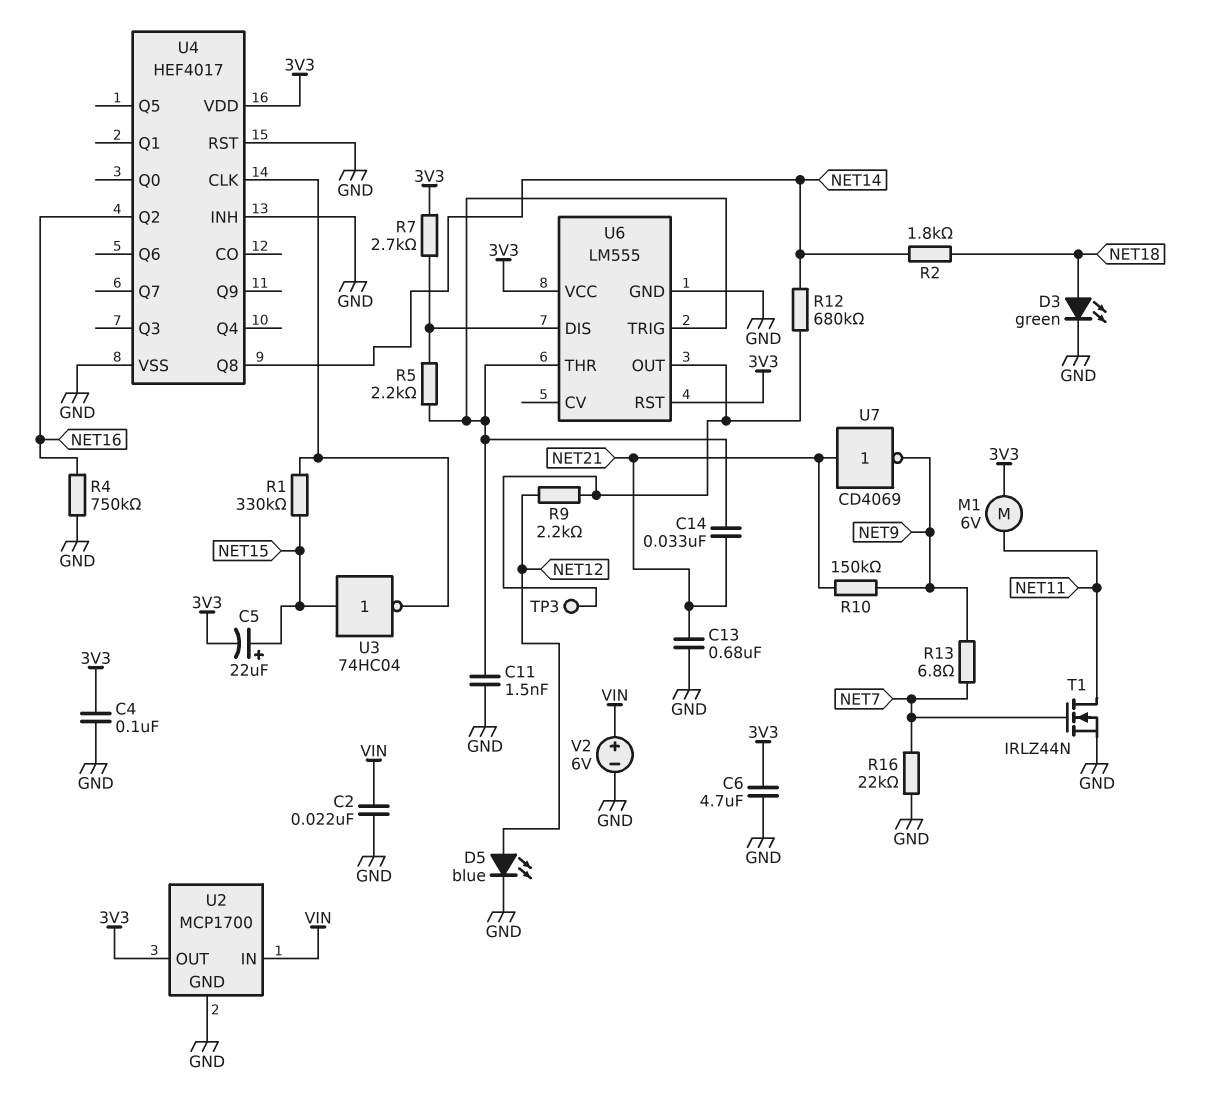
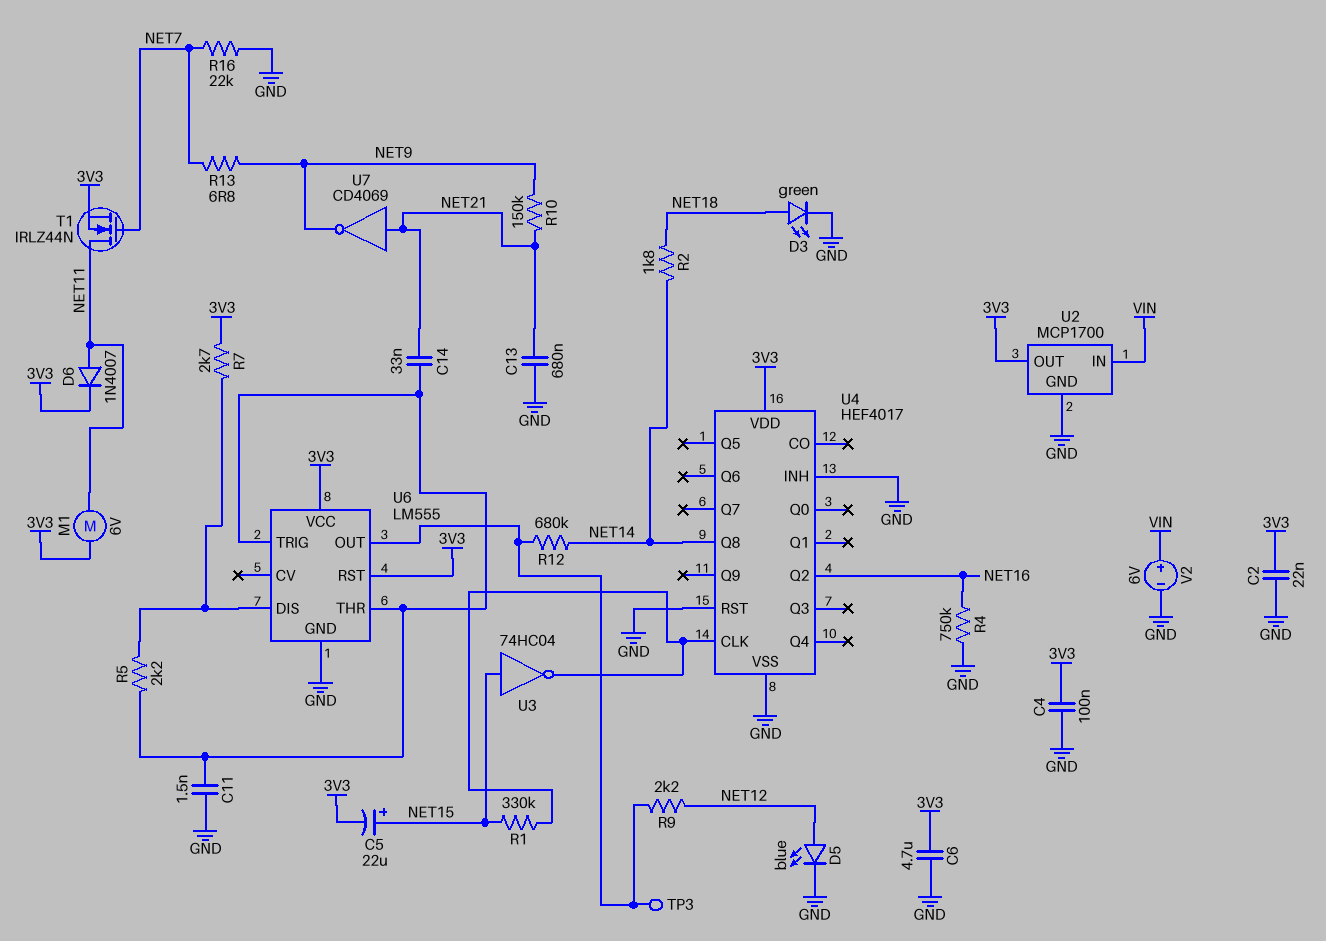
C2: 22nF (GND, VIN) -> 22nF (3V3, GND)
D6: none -> diode 1N4007 (A NET11, K 3V3)
T1: NMOS IRLZ44N (G NET7, D NET11, S GND) -> NMOS IRLZ44N (G NET7, D NET11, S 3V3)

